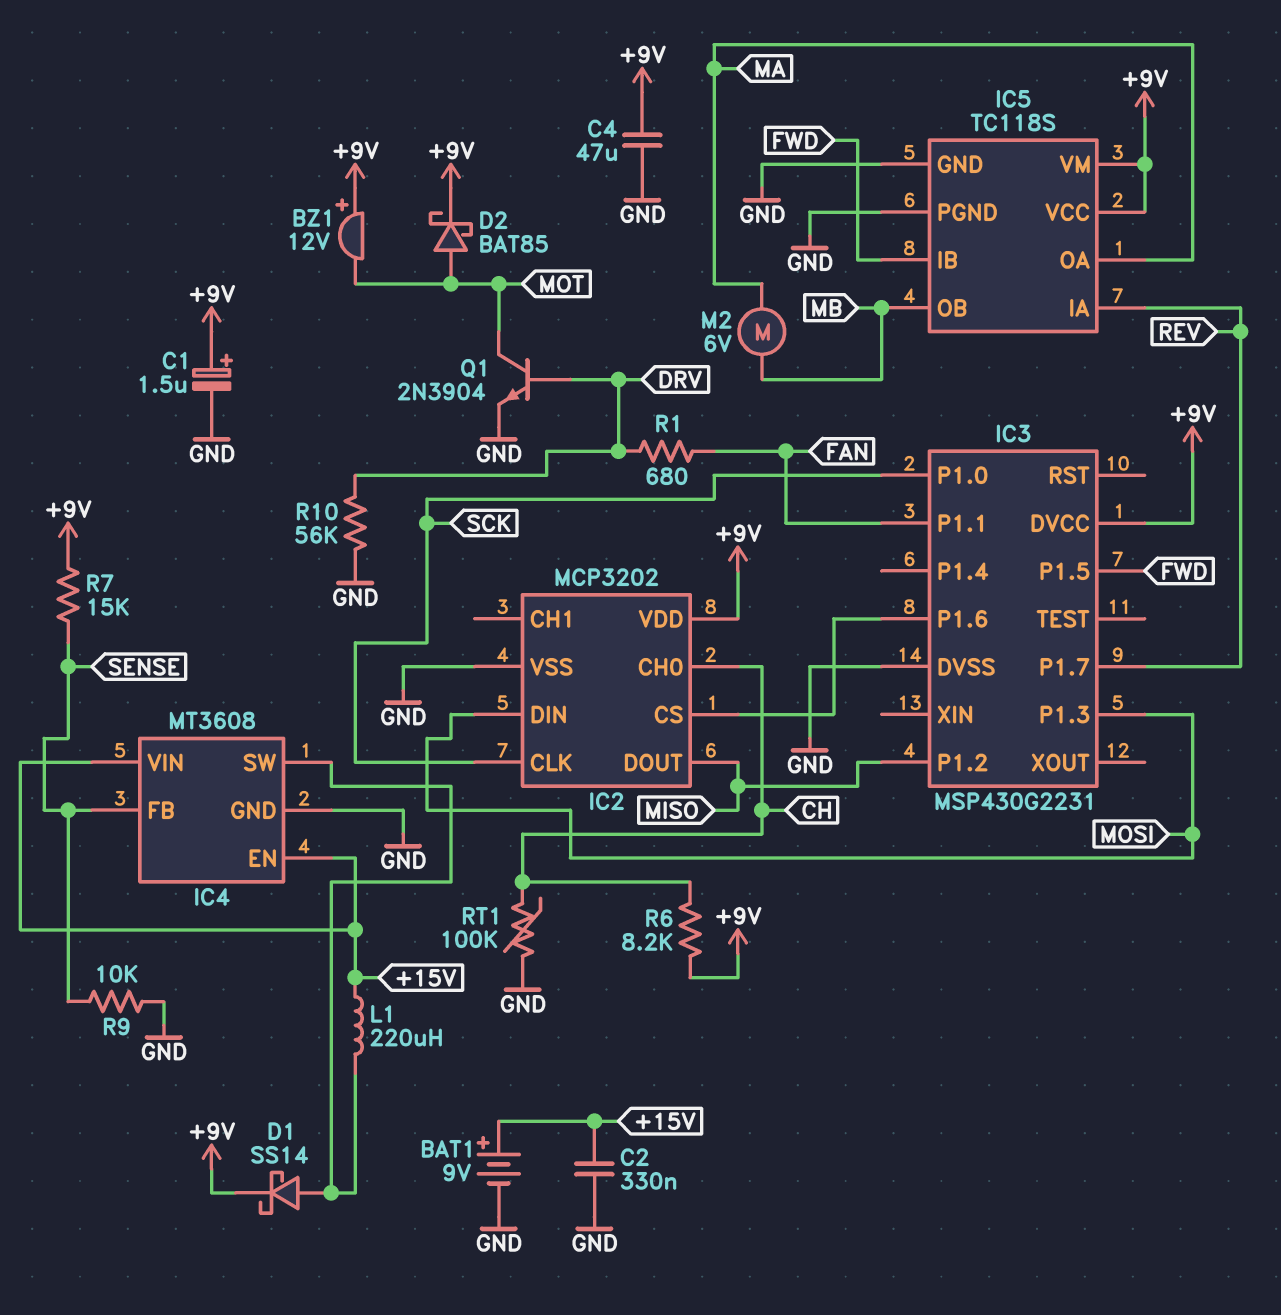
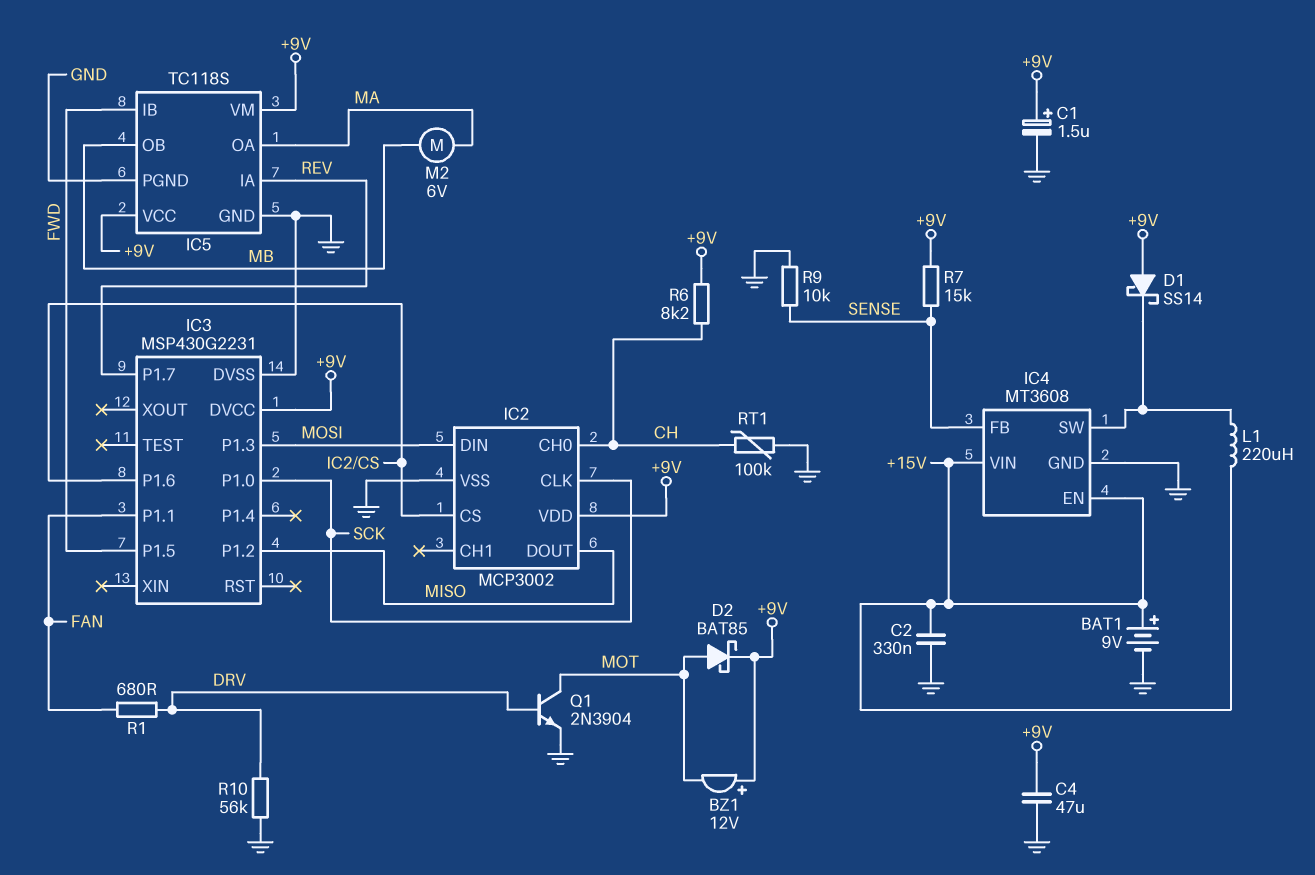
D1: schottky SS14 (A IC4/SW, K +9V) -> schottky SS14 (A +9V, K IC4/SW)
IC2: MCP3202 -> MCP3002

